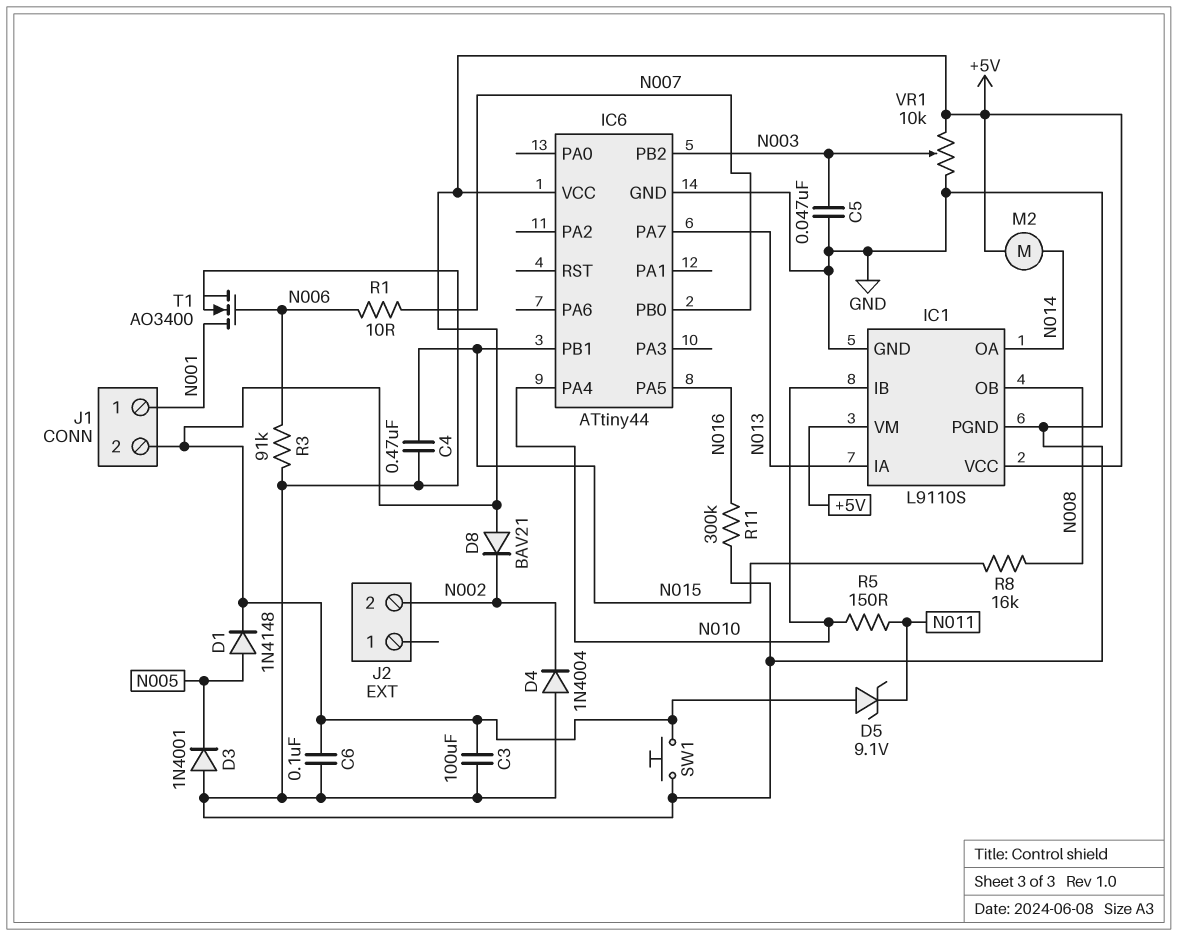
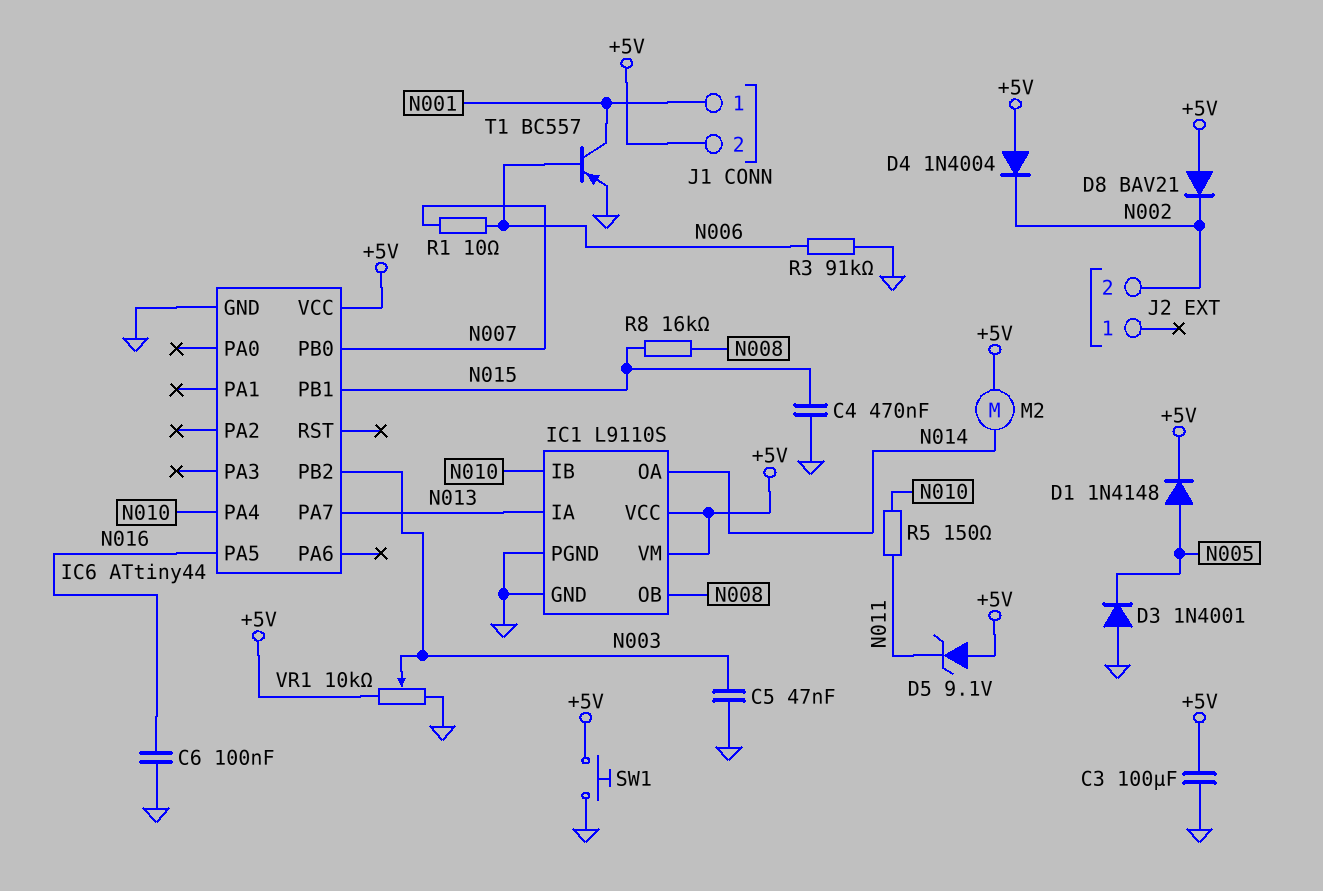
C6: 100nF (+5V, GND) -> 100nF (GND, N016)
D4: diode 1N4004 (A GND, K N002) -> diode 1N4004 (A +5V, K N002)
R11: 300k (GND, N016) -> none
T1: NMOS AO3400 (G N006, D N001, S GND) -> PNP BC557 (B N006, C N001, E GND)

